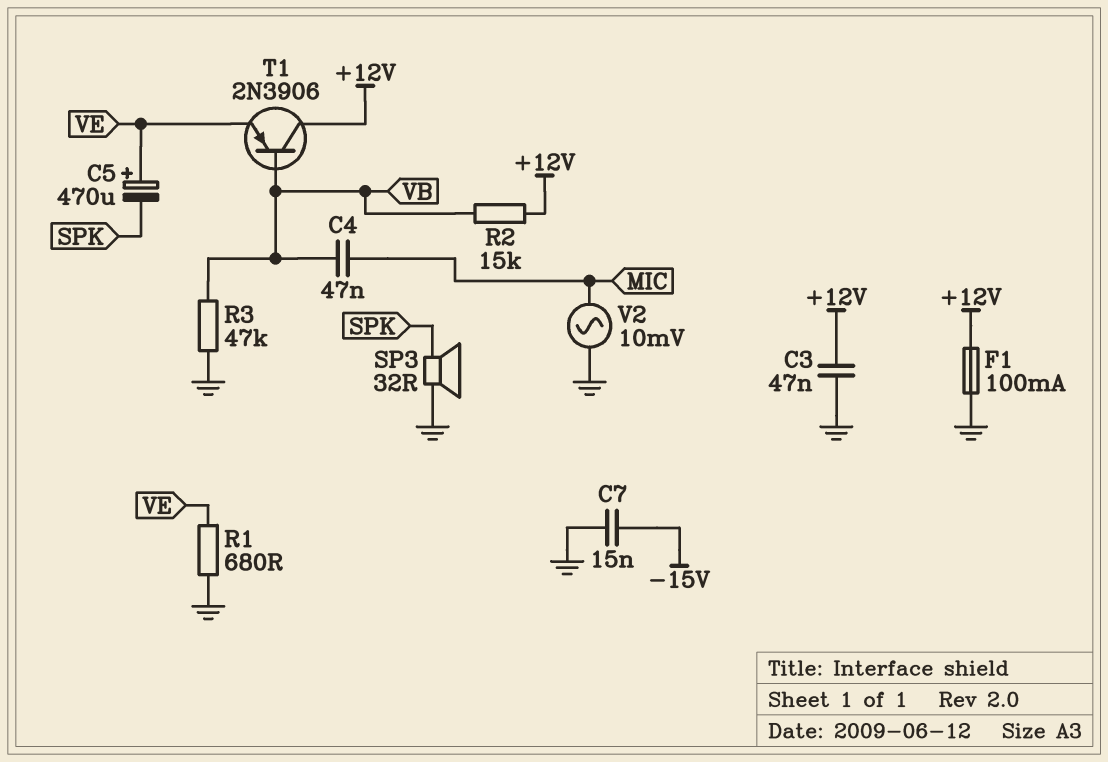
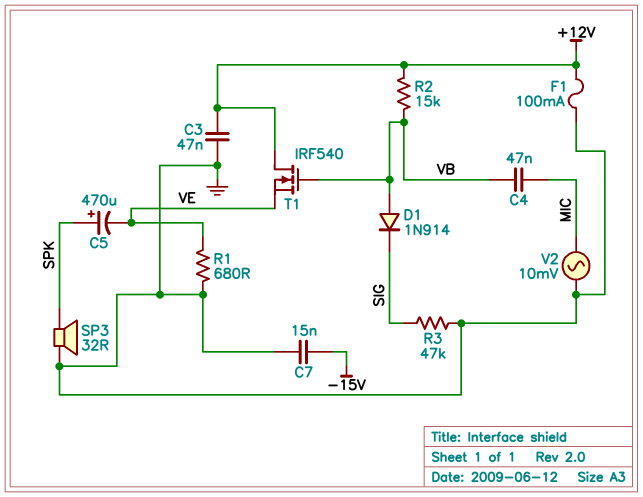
C5: 470uF (plus VE, minus SPK) -> 470uF (plus SPK, minus VE)
D1: none -> diode 1N914 (A VB, K SIG)
R3: 47k (GND, VB) -> 47k (GND, SIG)
T1: PNP 2N3906 (B VB, C +12V, E VE) -> NMOS IRF540 (G VB, D +12V, S VE)

